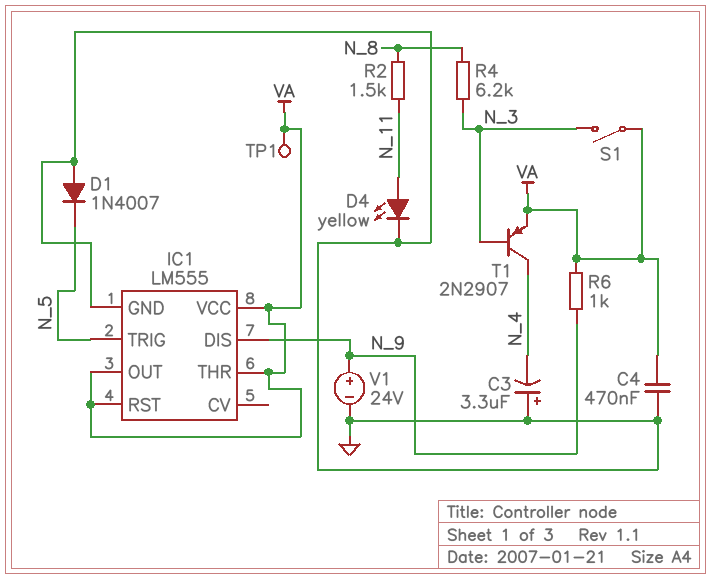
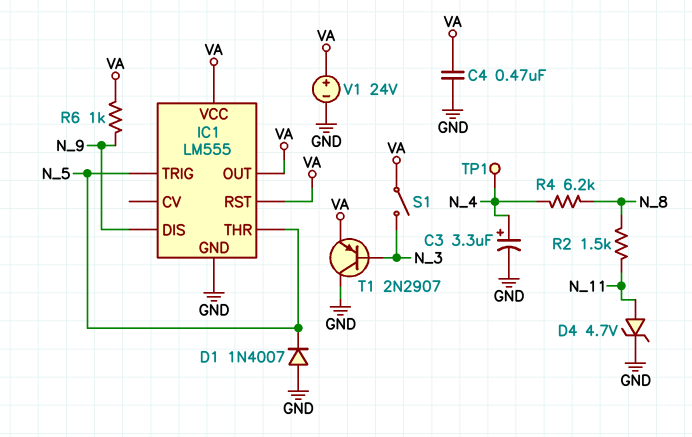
C3: 3.3uF (plus GND, minus N_4) -> 3.3uF (plus N_4, minus GND)
D4: LED yellow (A N_11, K GND) -> zener 4.7V (A N_11, K GND)
IC1 pin THR: VA -> N_5
R4: 6.2k (N_3, N_8) -> 6.2k (N_4, N_8)
T1: PNP 2N2907 (B N_3, C N_4, E VA) -> PNP 2N2907 (B N_3, C GND, E VA)
TP1: test point (VA) -> test point (N_4)
V1: 24V (plus N_9, minus GND) -> 24V (plus VA, minus GND)

